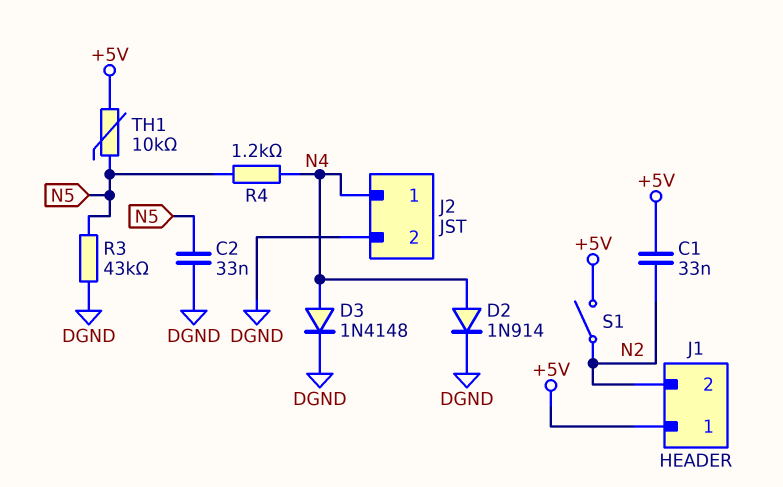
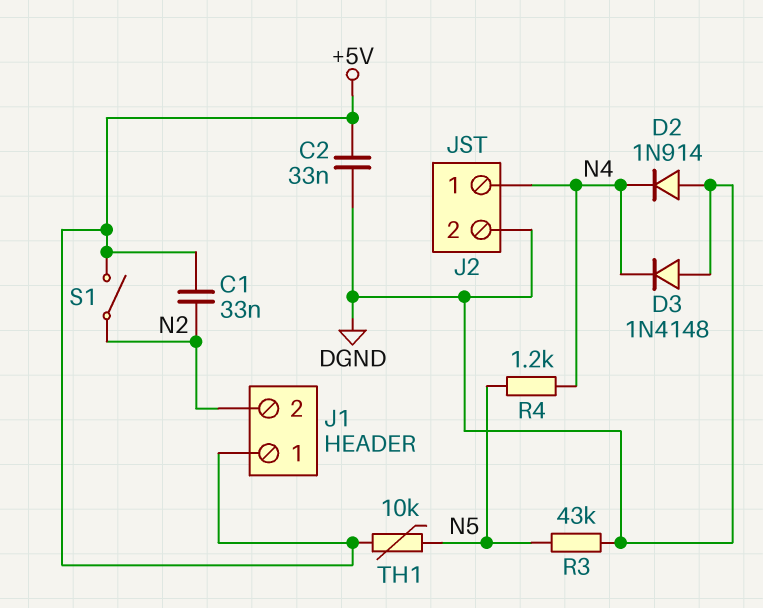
C2: 33nF (DGND, N5) -> 33nF (+5V, DGND)
D2: diode 1N914 (A N4, K DGND) -> diode 1N914 (A DGND, K N4)
D3: diode 1N4148 (A N4, K DGND) -> diode 1N4148 (A DGND, K N4)

